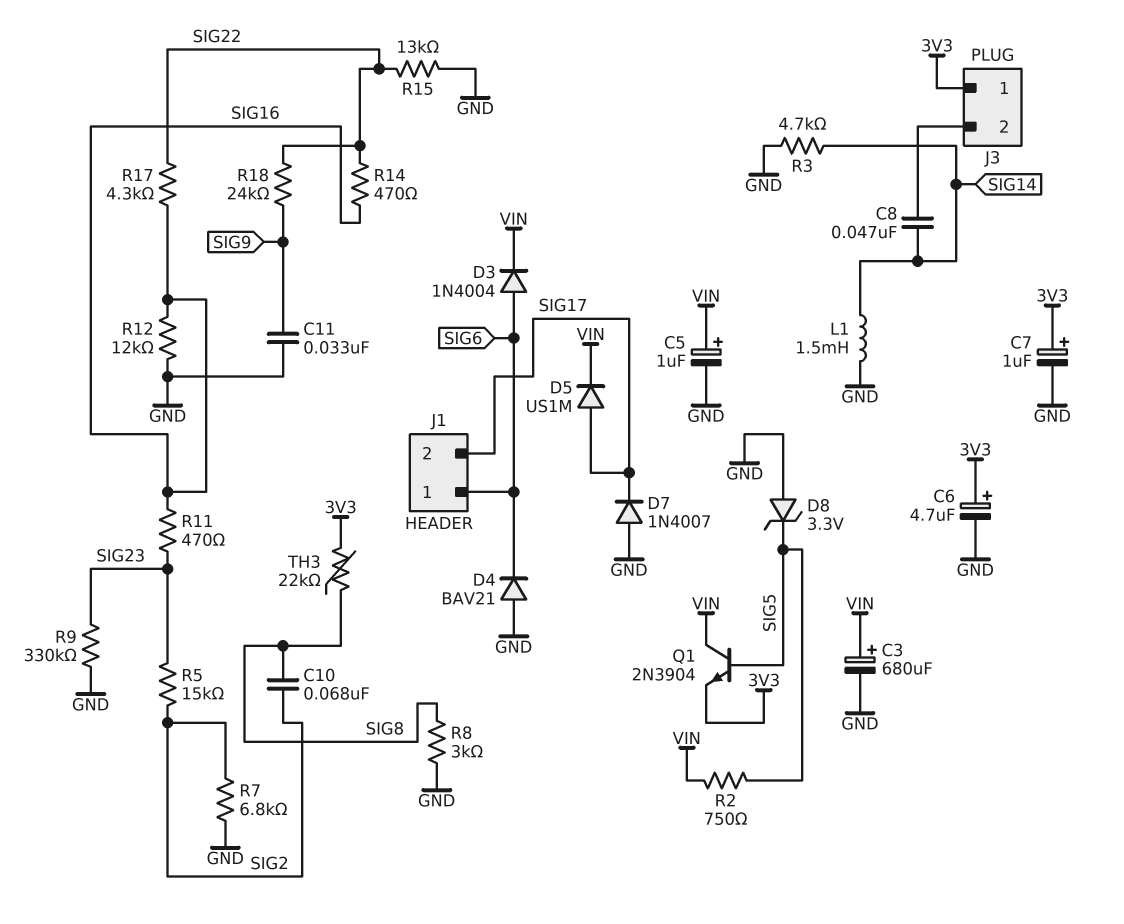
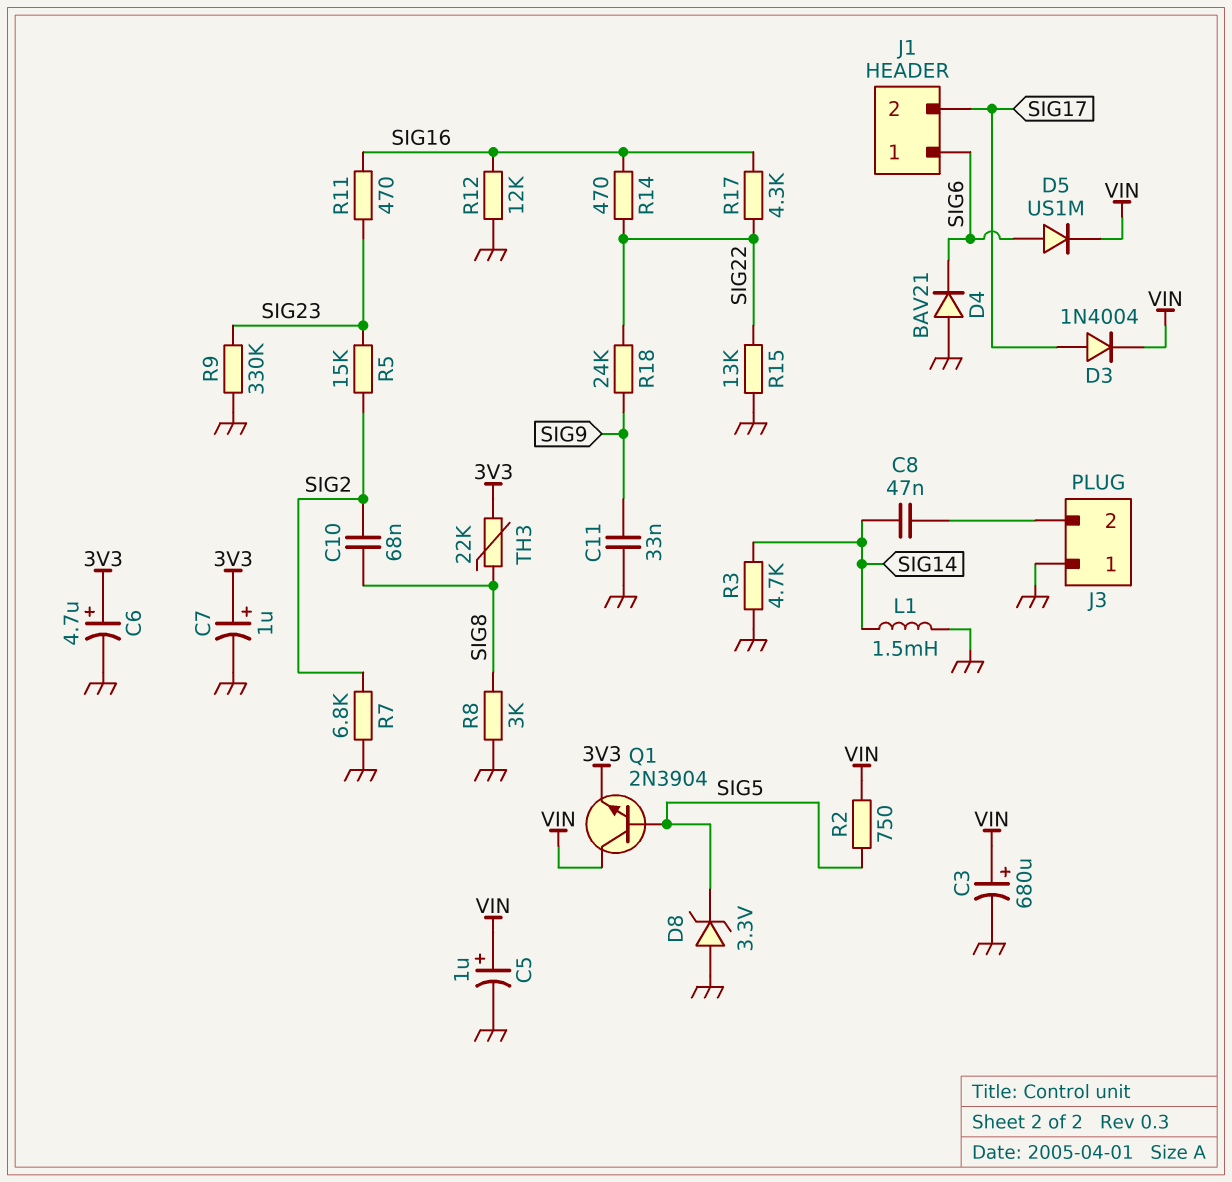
D3: diode 1N4004 (A SIG6, K VIN) -> diode 1N4004 (A SIG17, K VIN)
D5: diode US1M (A SIG17, K VIN) -> diode US1M (A SIG6, K VIN)
D7: diode 1N4007 (A GND, K SIG17) -> none
J3 pin 1: 3V3 -> GND

